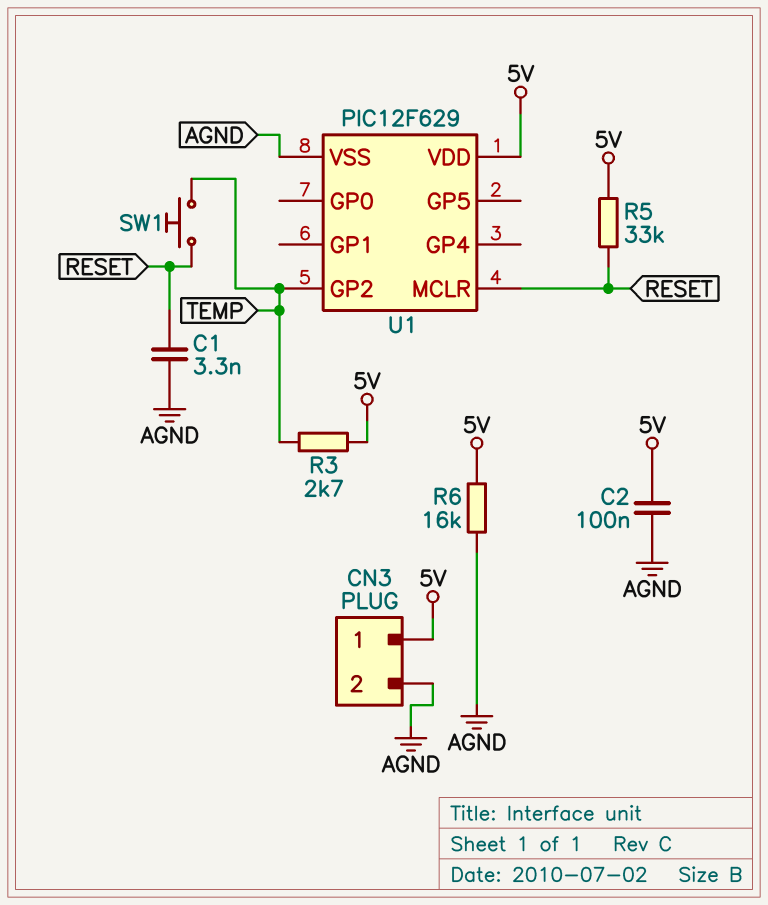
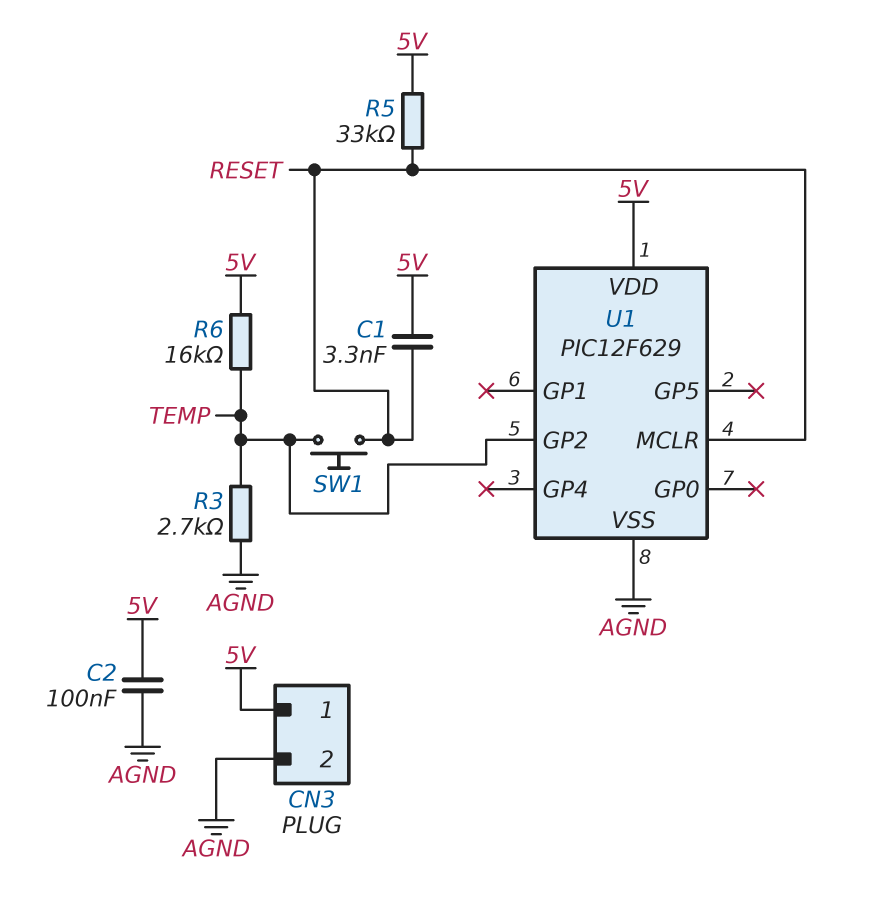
C1: 3.3nF (AGND, RESET) -> 3.3nF (5V, RESET)
R3: 2.7k (5V, TEMP) -> 2.7k (AGND, TEMP)
R6: 16k (5V, AGND) -> 16k (5V, TEMP)

